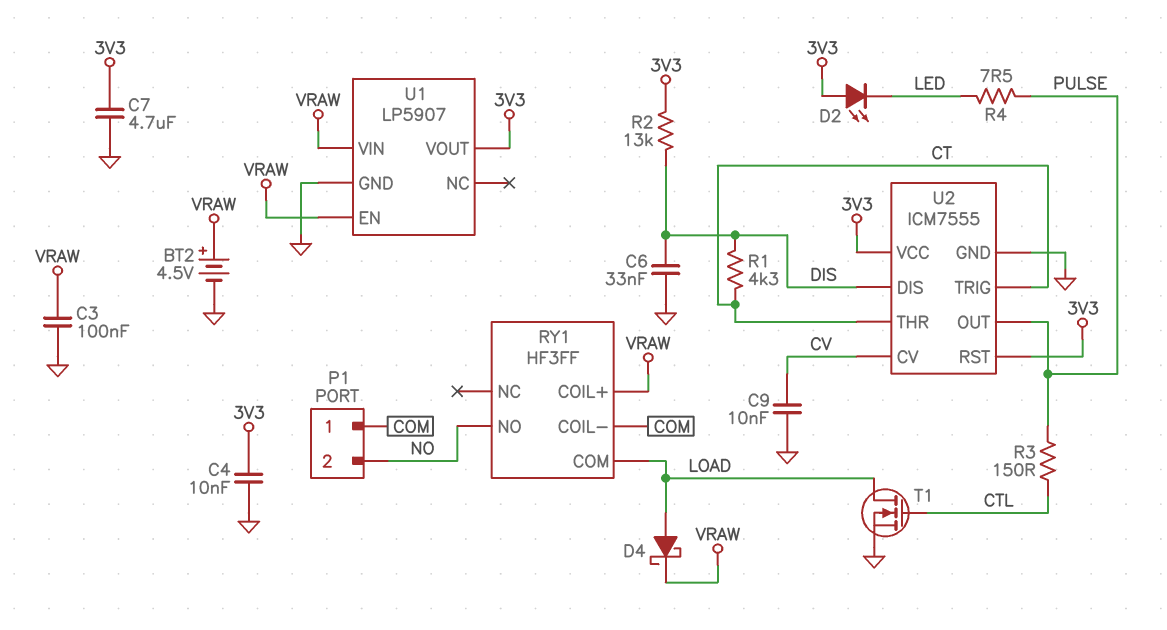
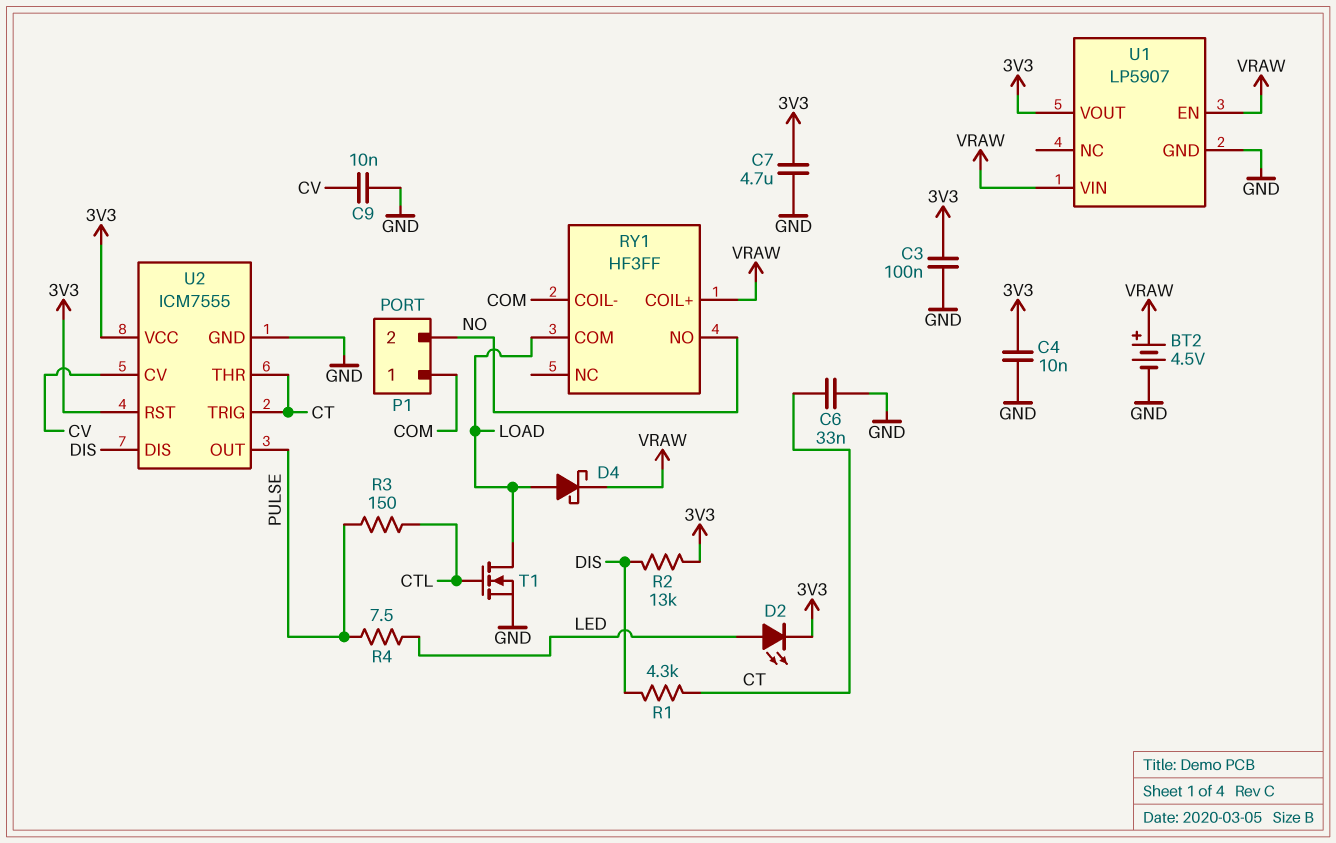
C3: 100nF (GND, VRAW) -> 100nF (3V3, GND)
C6: 33nF (DIS, GND) -> 33nF (CT, GND)
D2: LED (A 3V3, K LED) -> LED (A LED, K 3V3)

